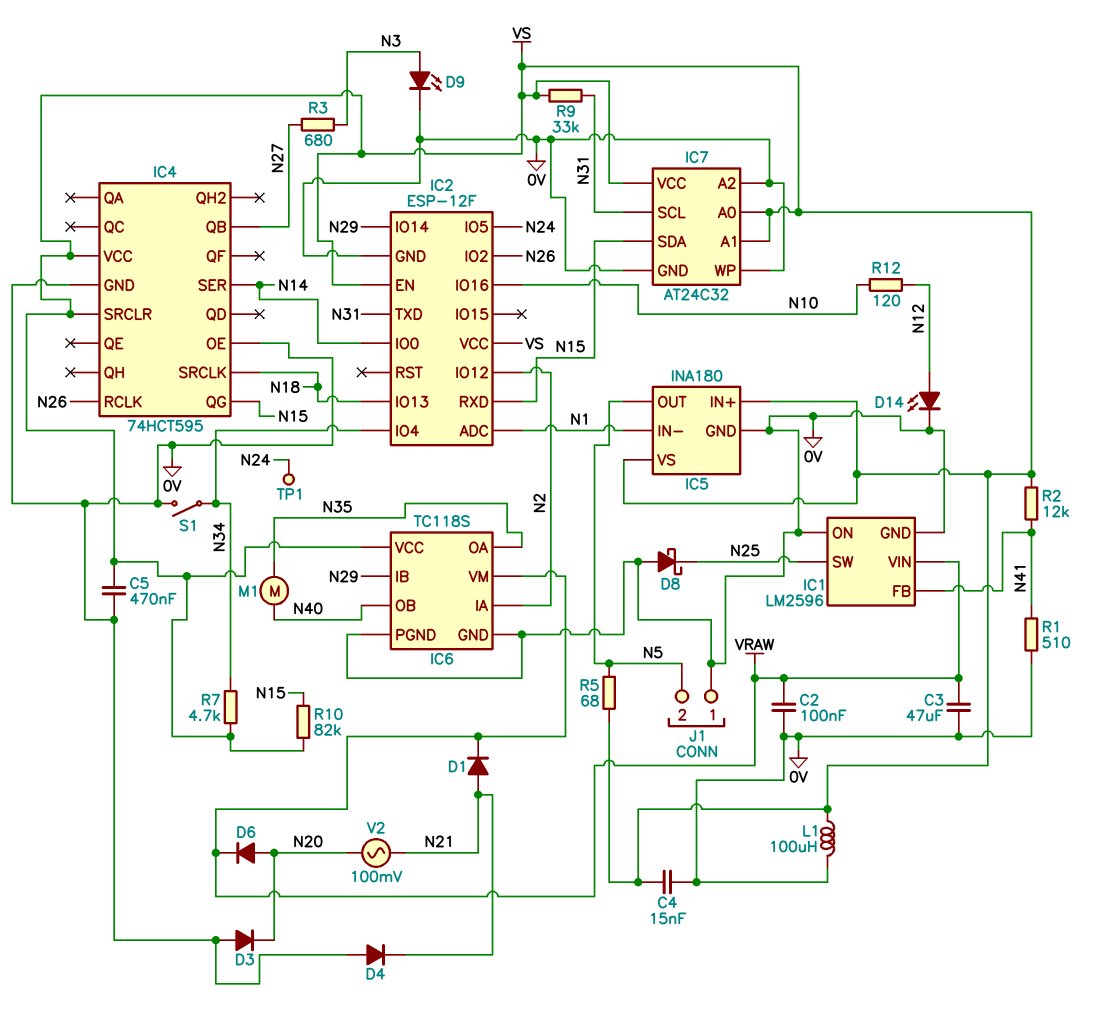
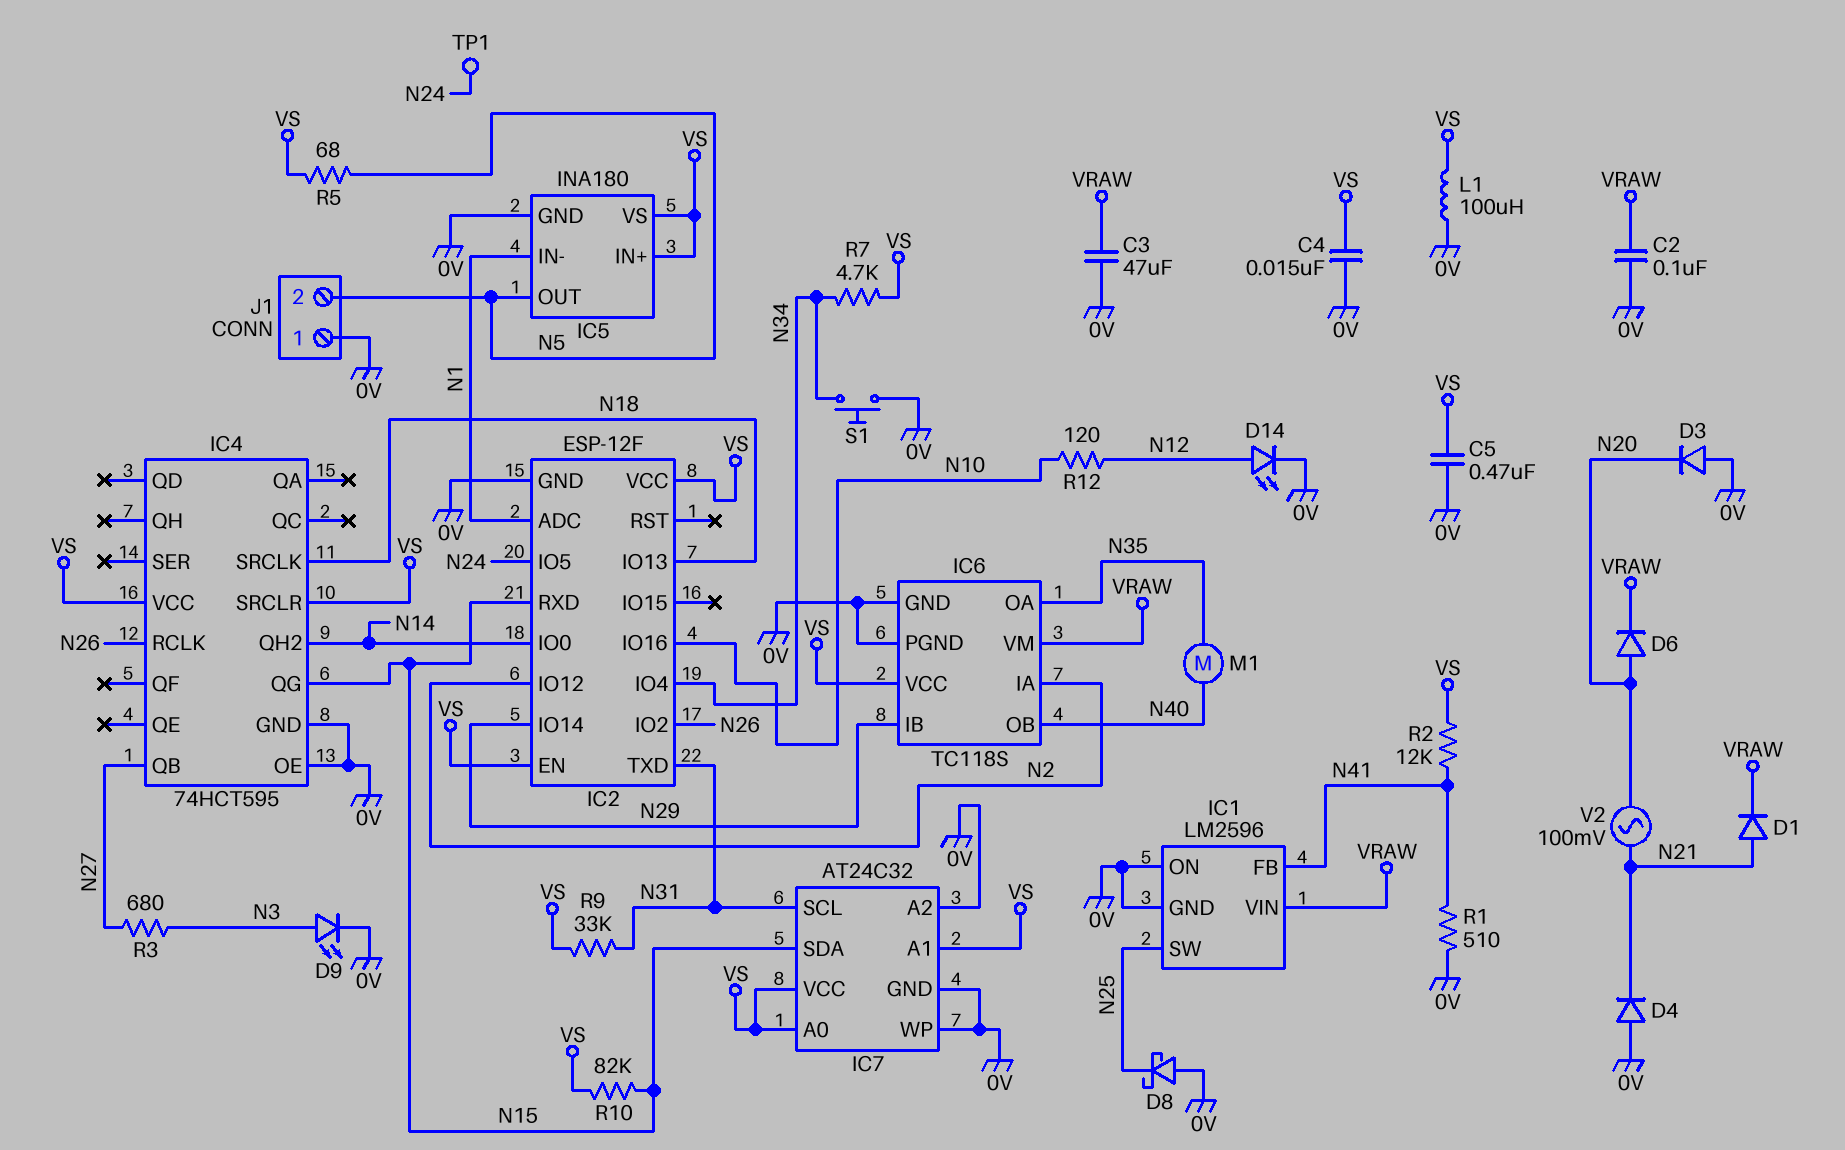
IC4 pin QH2: none -> N14
IC4 pin SER: N14 -> none
S1: switch (0V, N34) -> button (0V, N34)

